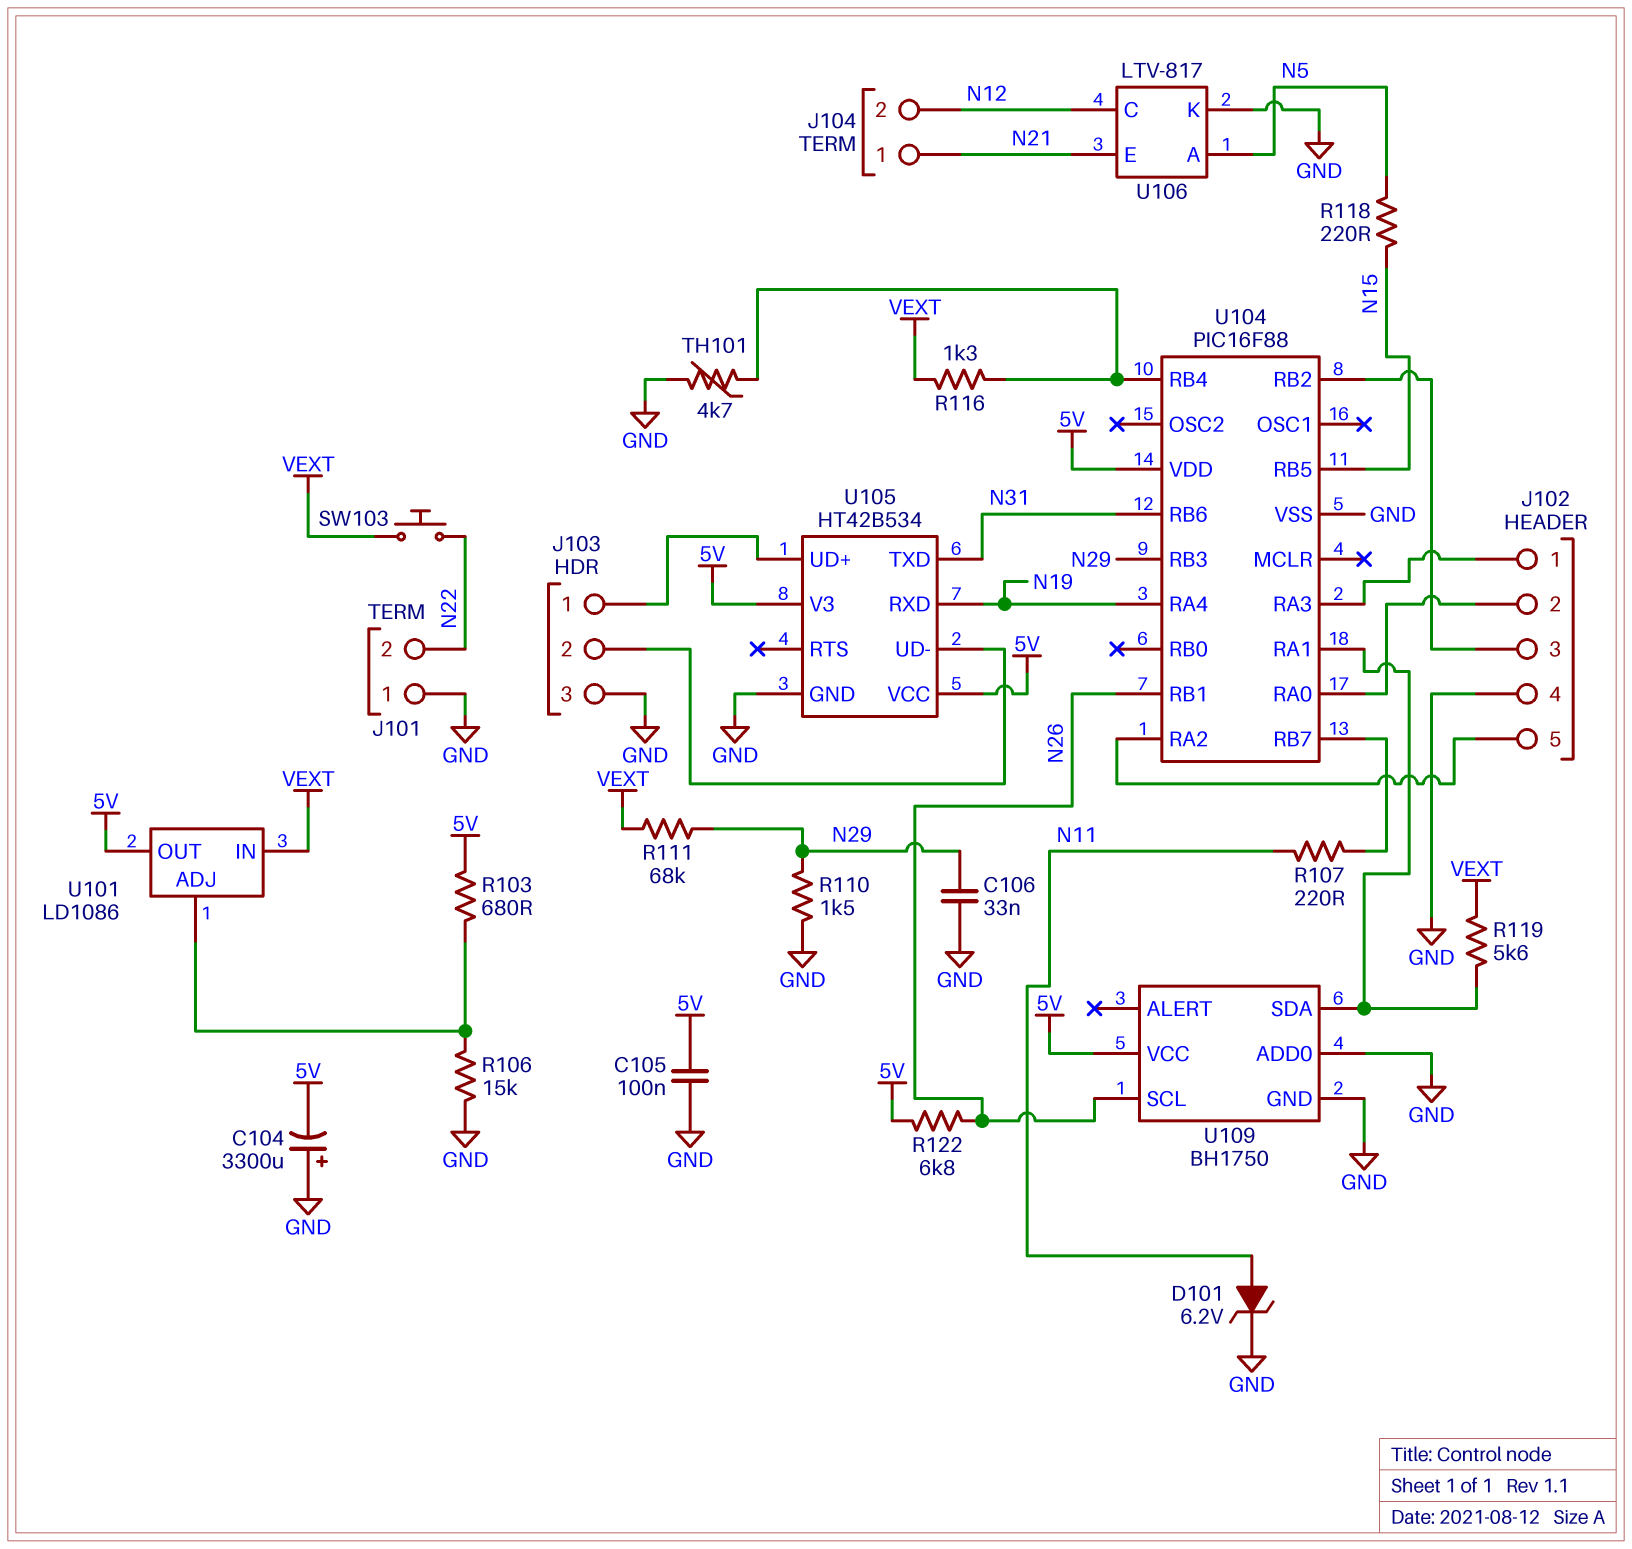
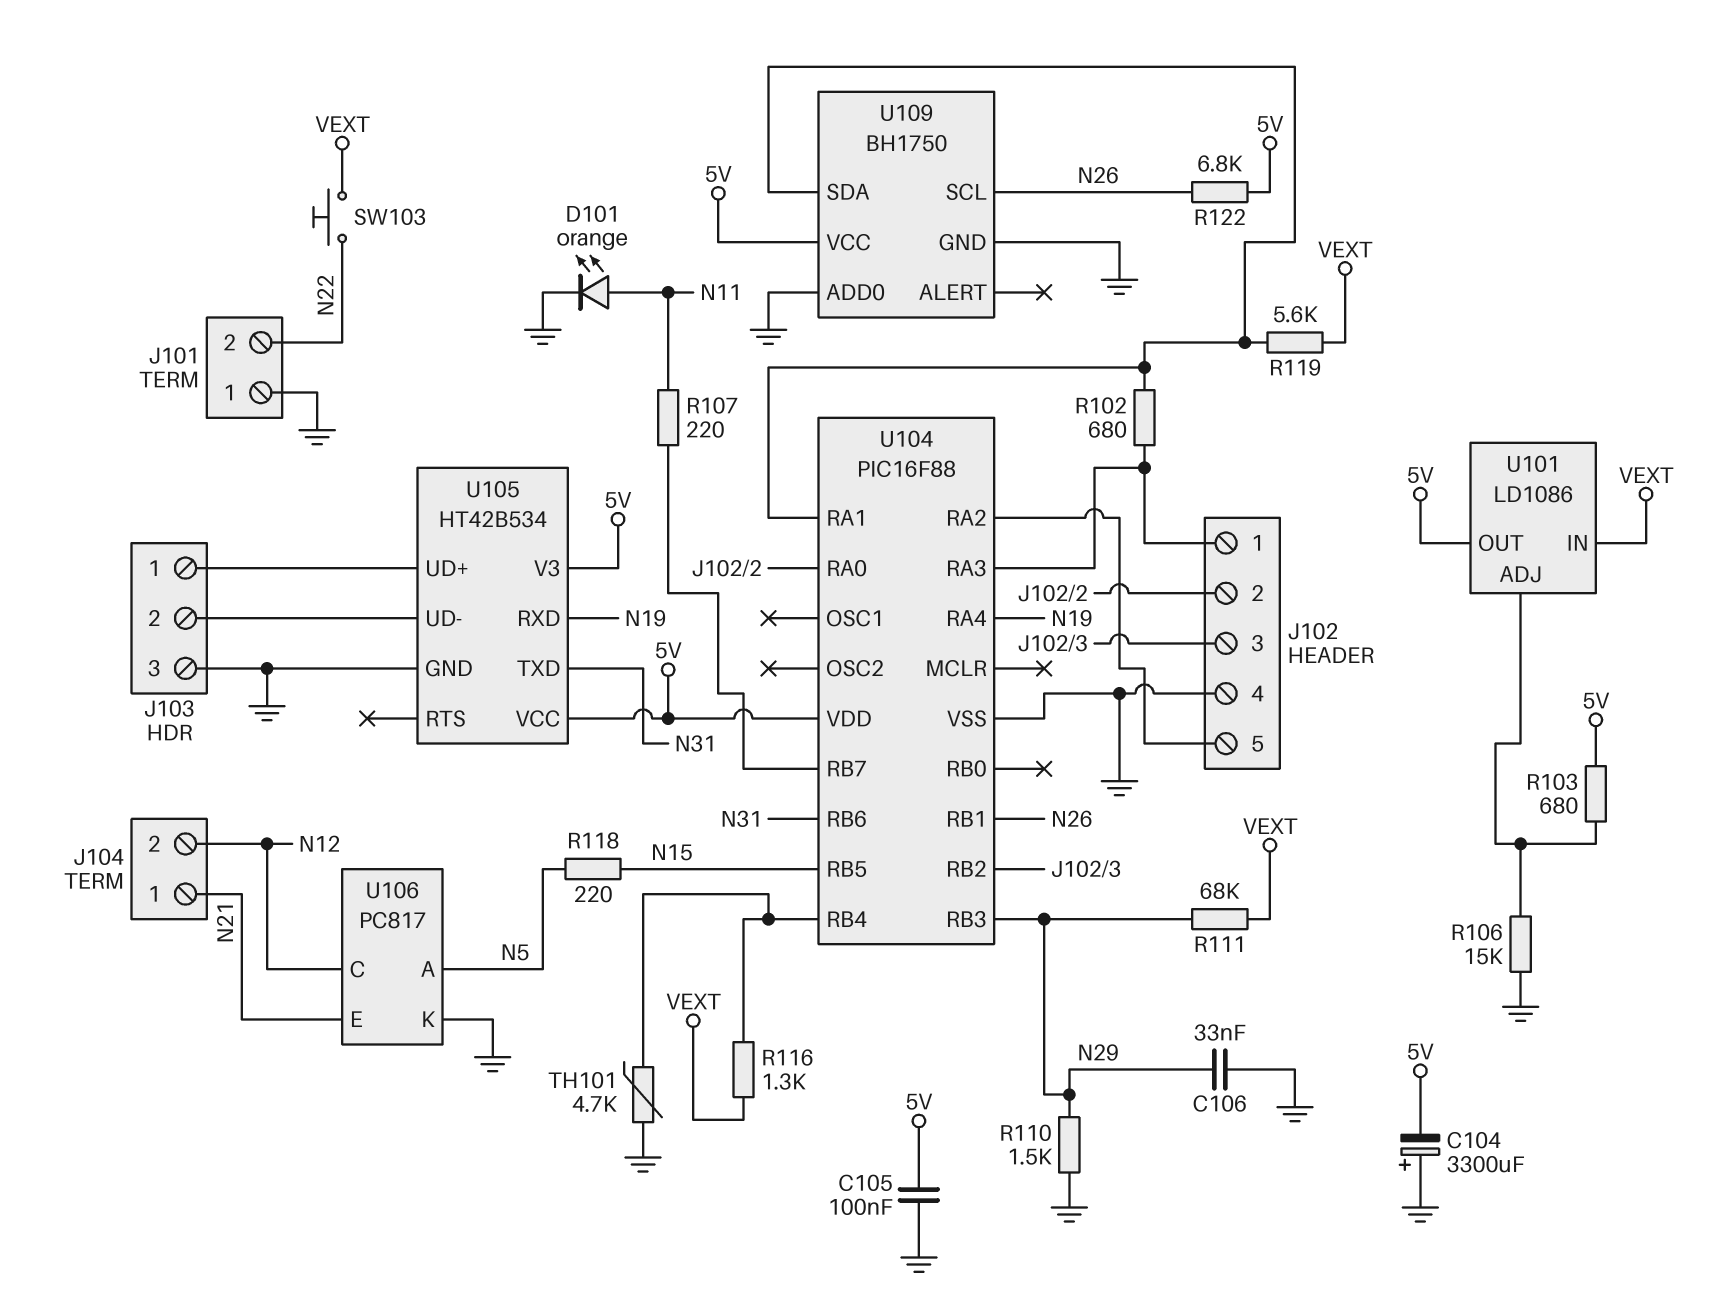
D101: zener 6.2V (A N11, K GND) -> LED orange (A N11, K GND)
R102: none -> 680 (J102/1, U104/RA1)
U106: LTV-817 -> PC817

